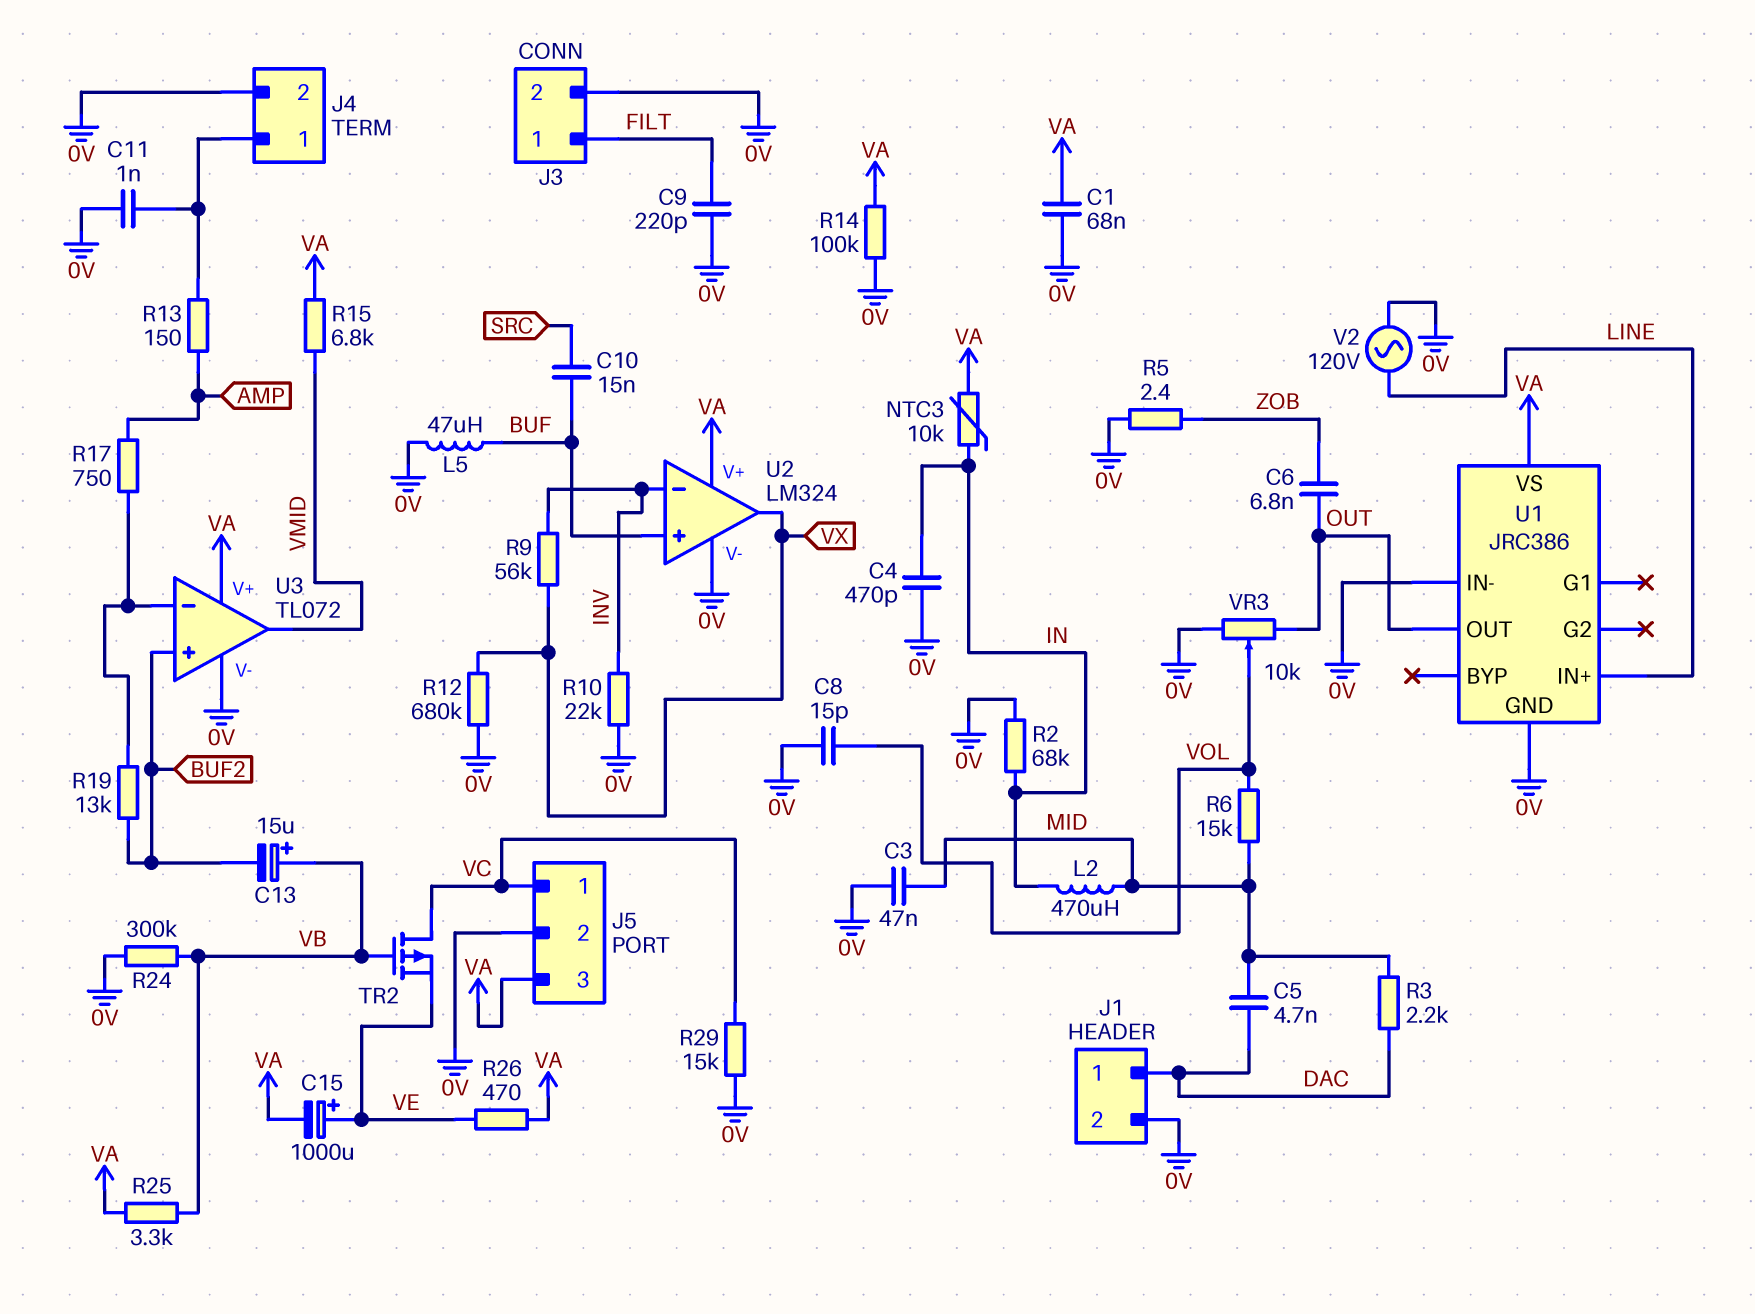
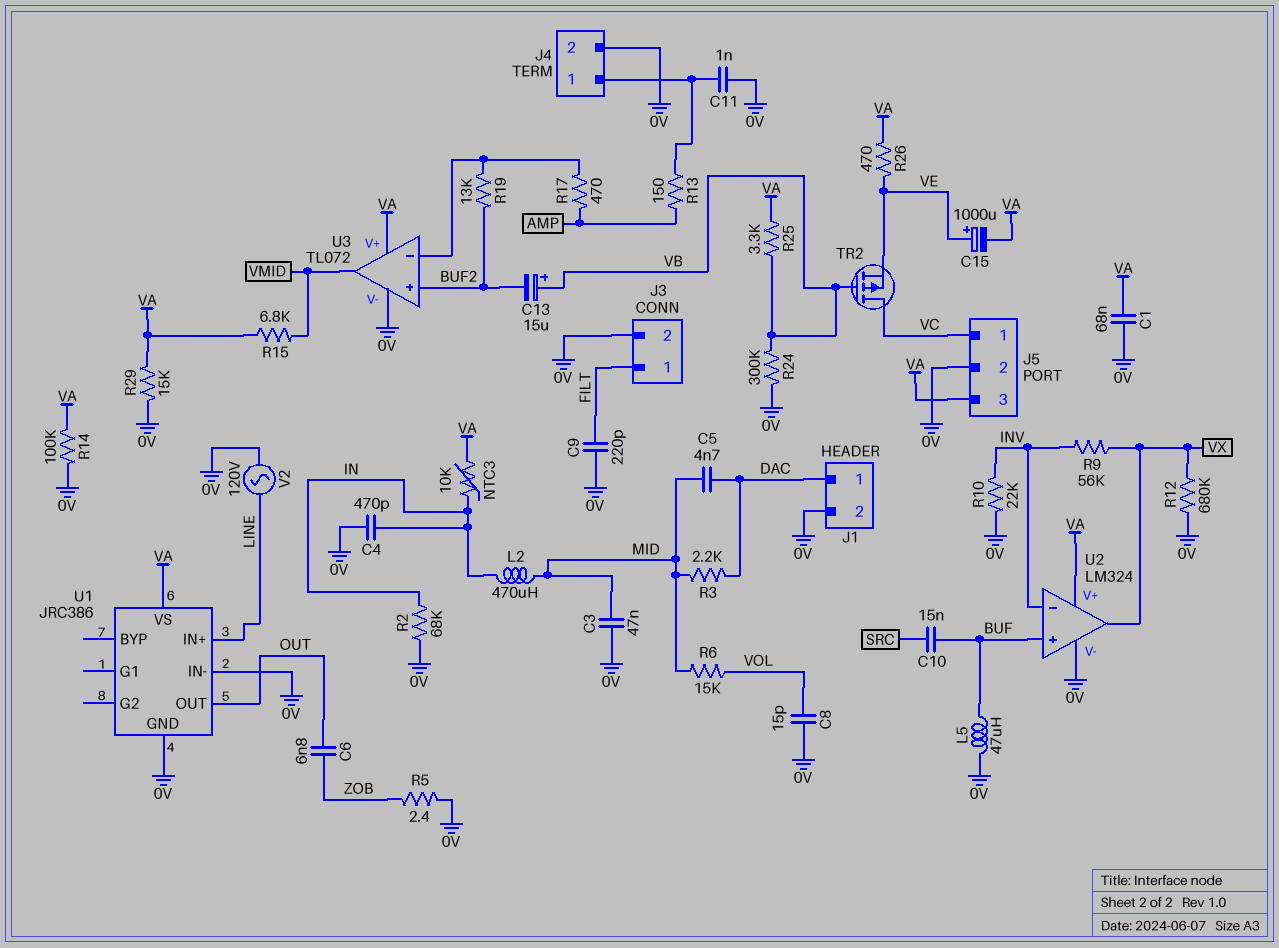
R17: 750 (AMP, U3/in-) -> 470 (AMP, U3/in-)
R29: 15k (0V, VC) -> 15k (0V, VA)
VR3: 10k (0V, OUT, wiper VOL) -> none

